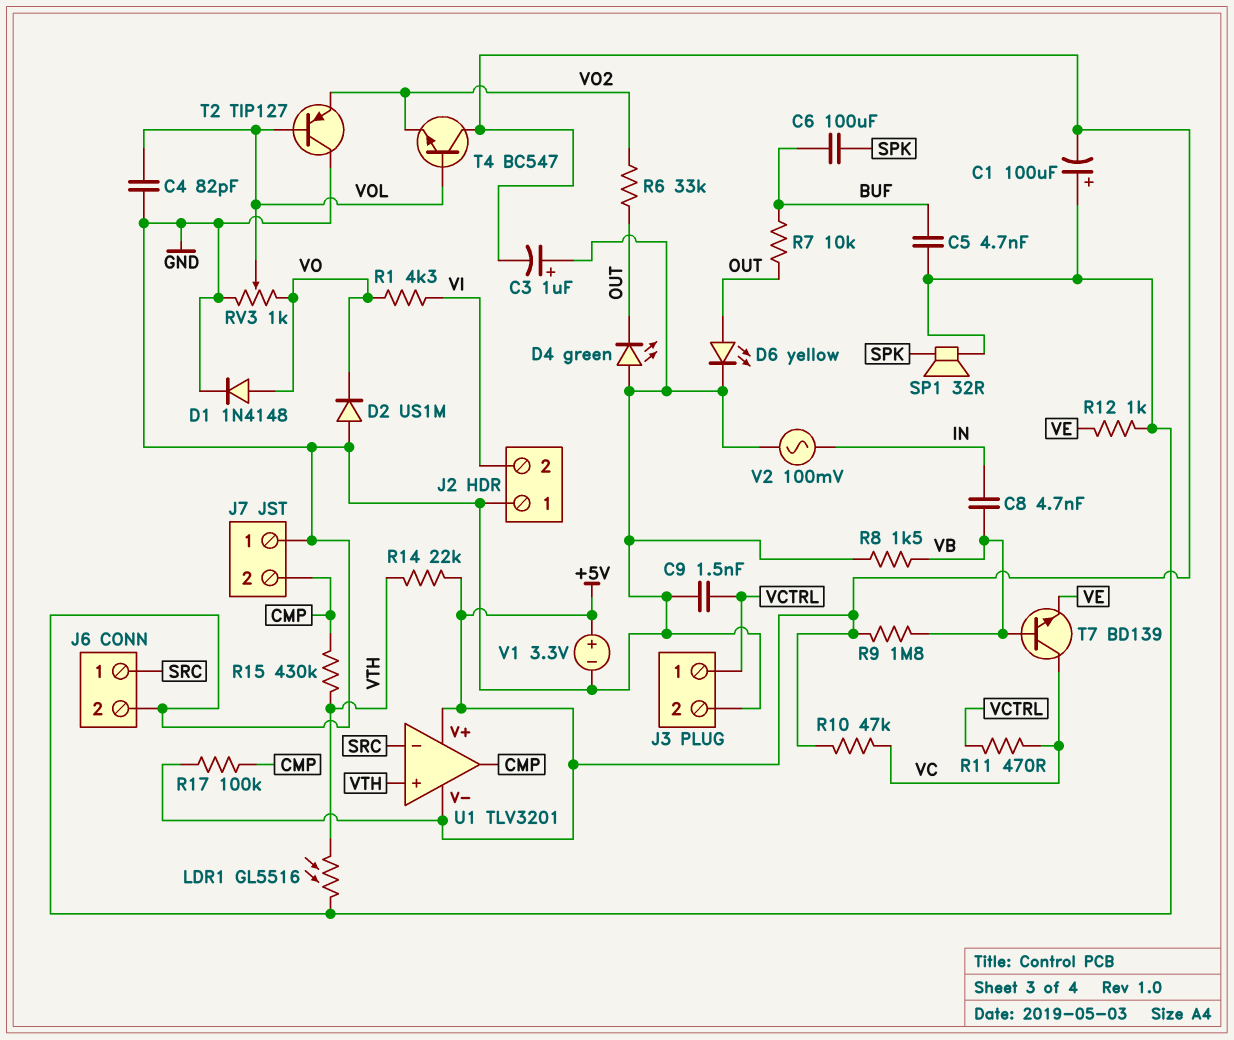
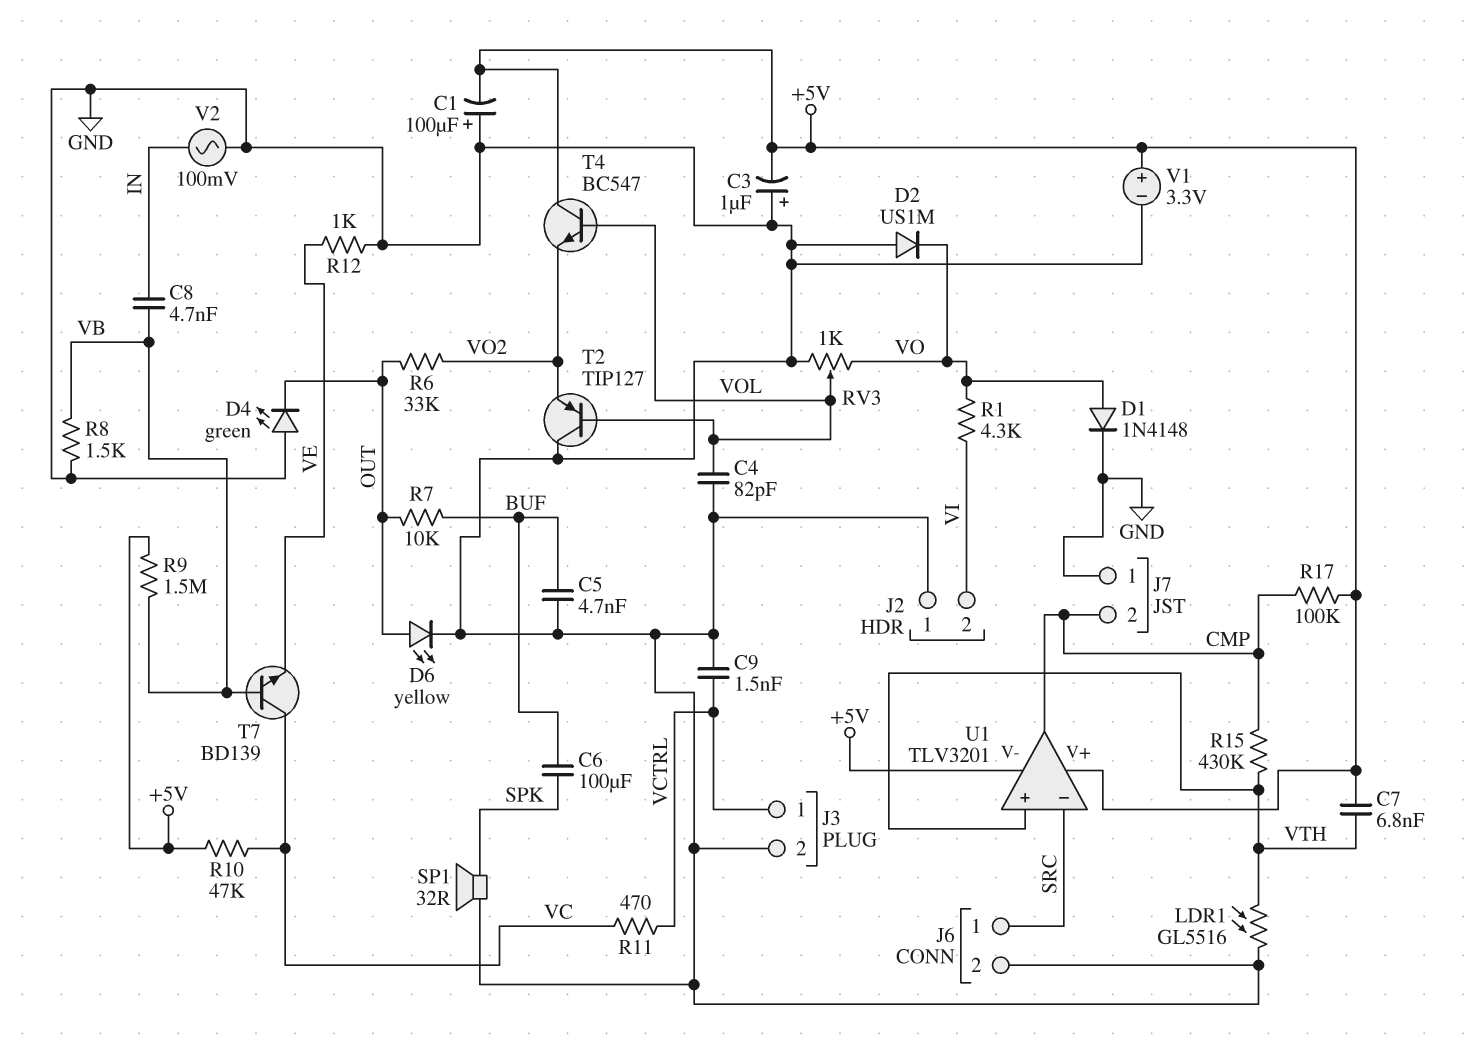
C7: none -> 6.8nF (+5V, VTH)
R9: 1.8M (+5V, VB) -> 1.5M (+5V, VB)
R14: 22k (+5V, VTH) -> none

